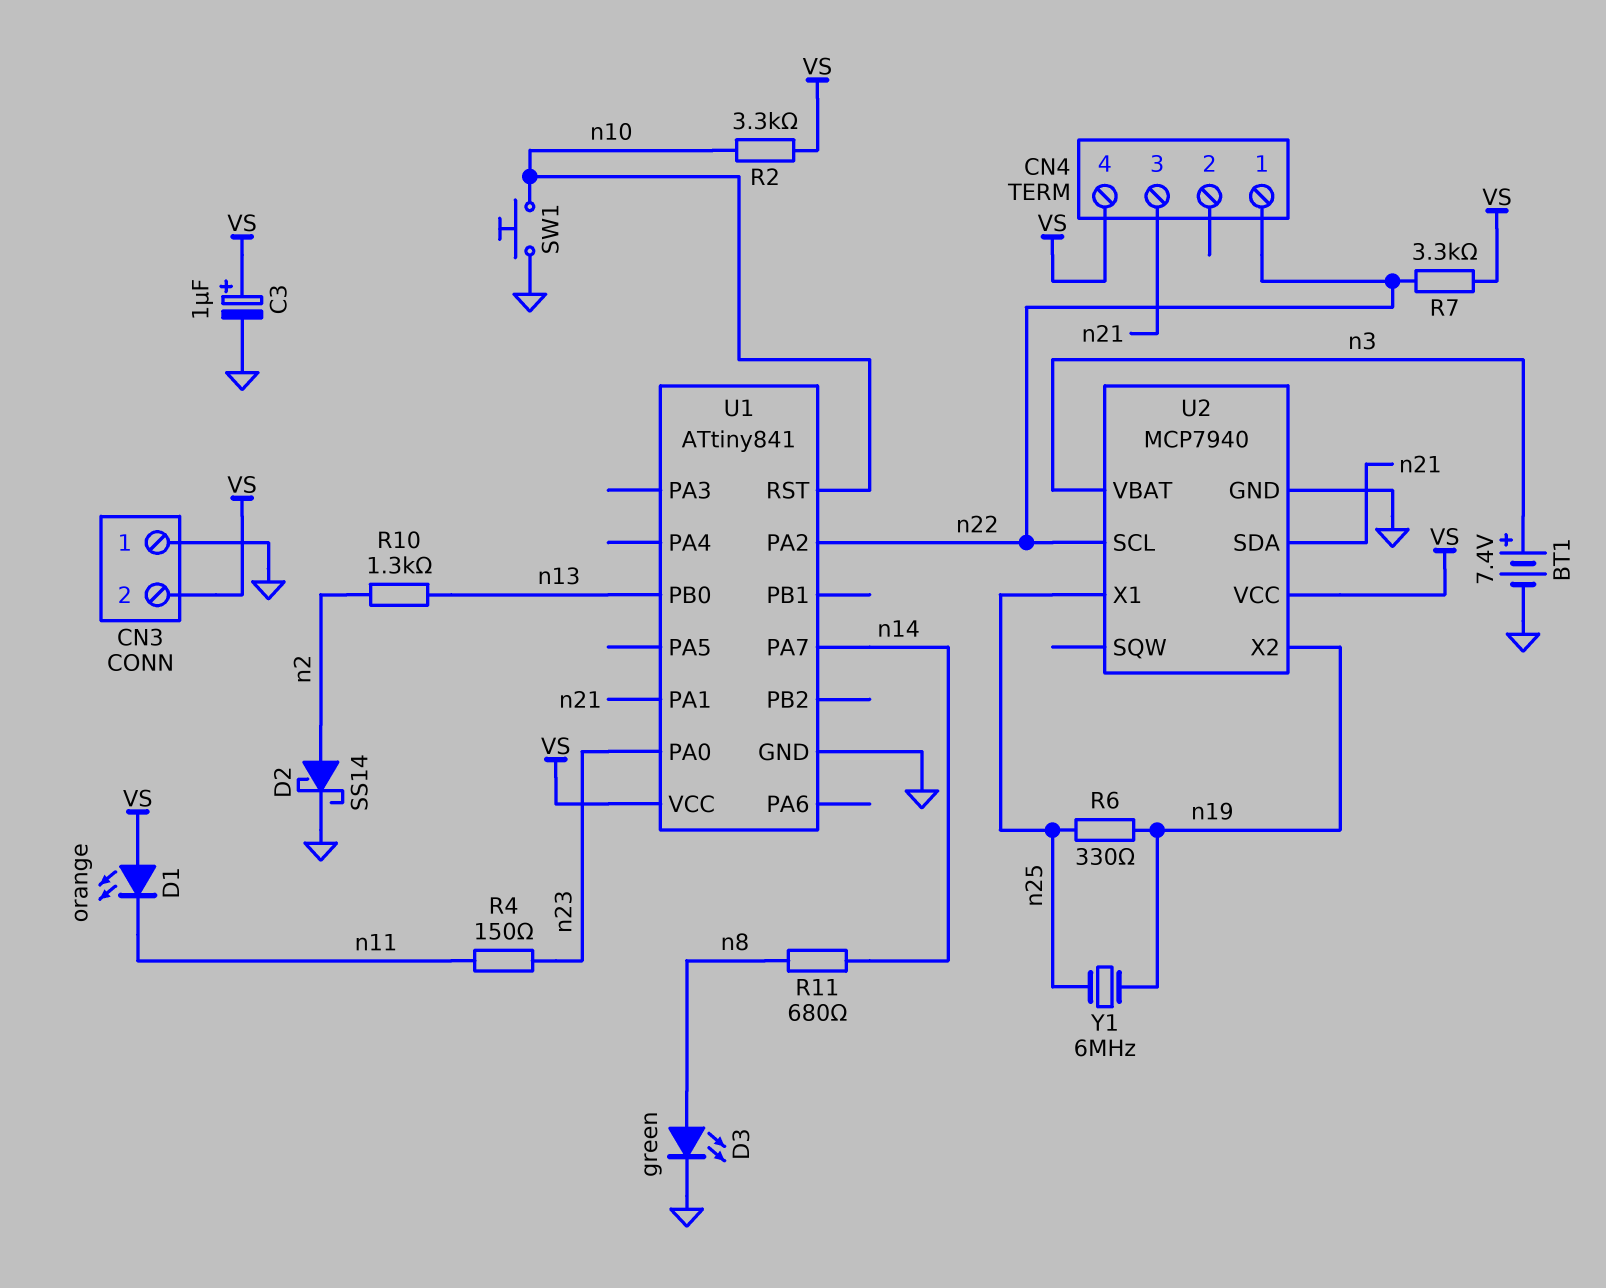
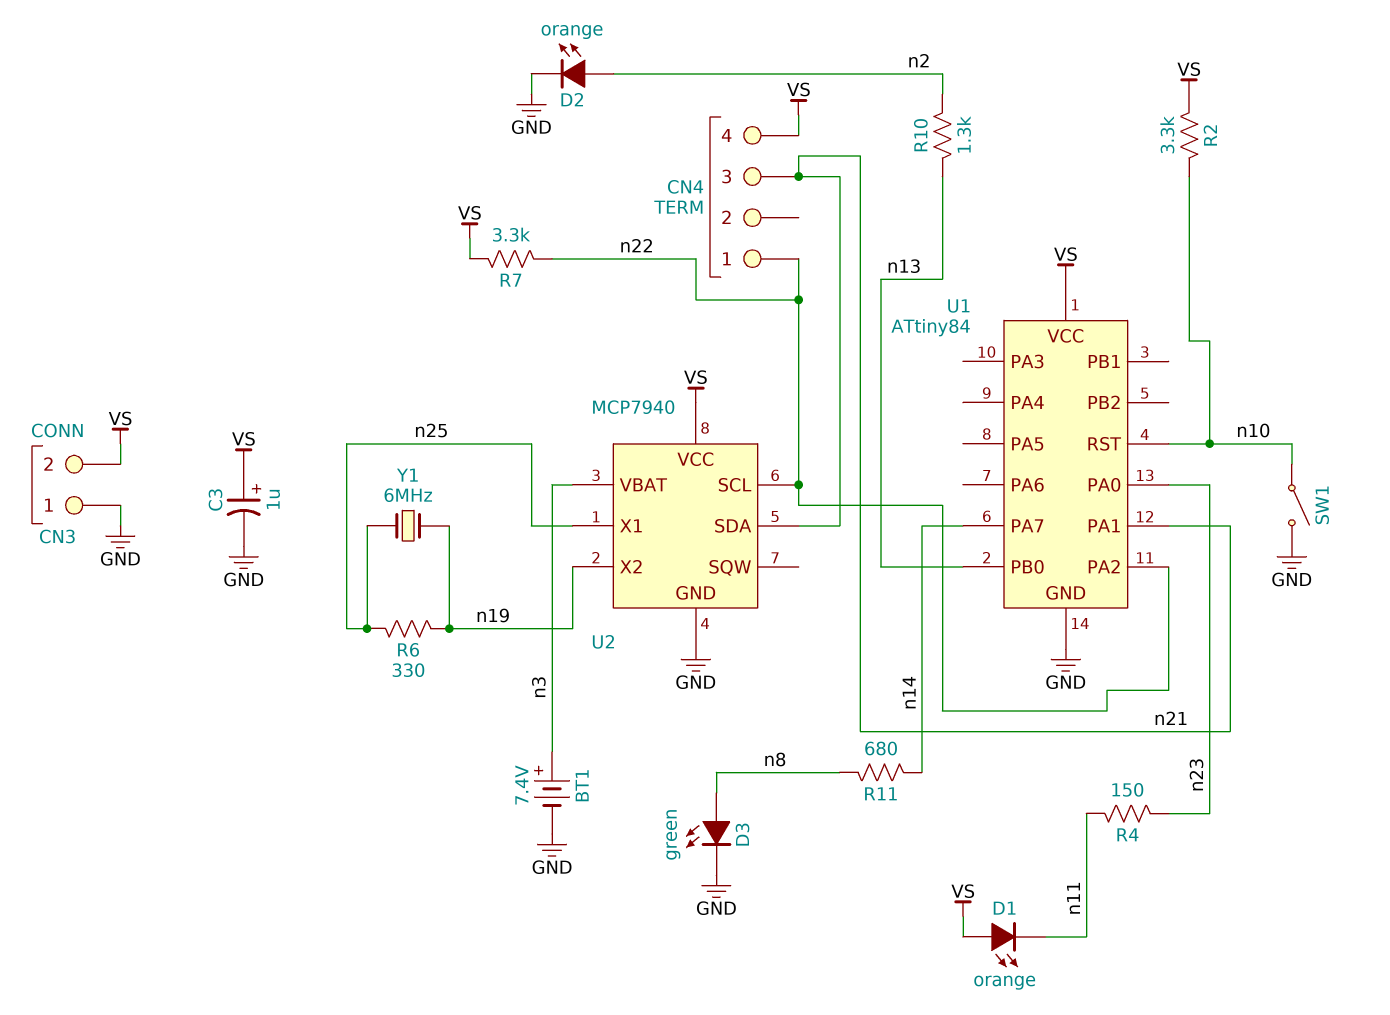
D2: schottky SS14 (A n2, K GND) -> LED orange (A n2, K GND)
SW1: button (GND, n10) -> switch (GND, n10)
U1: ATtiny841 -> ATtiny84

